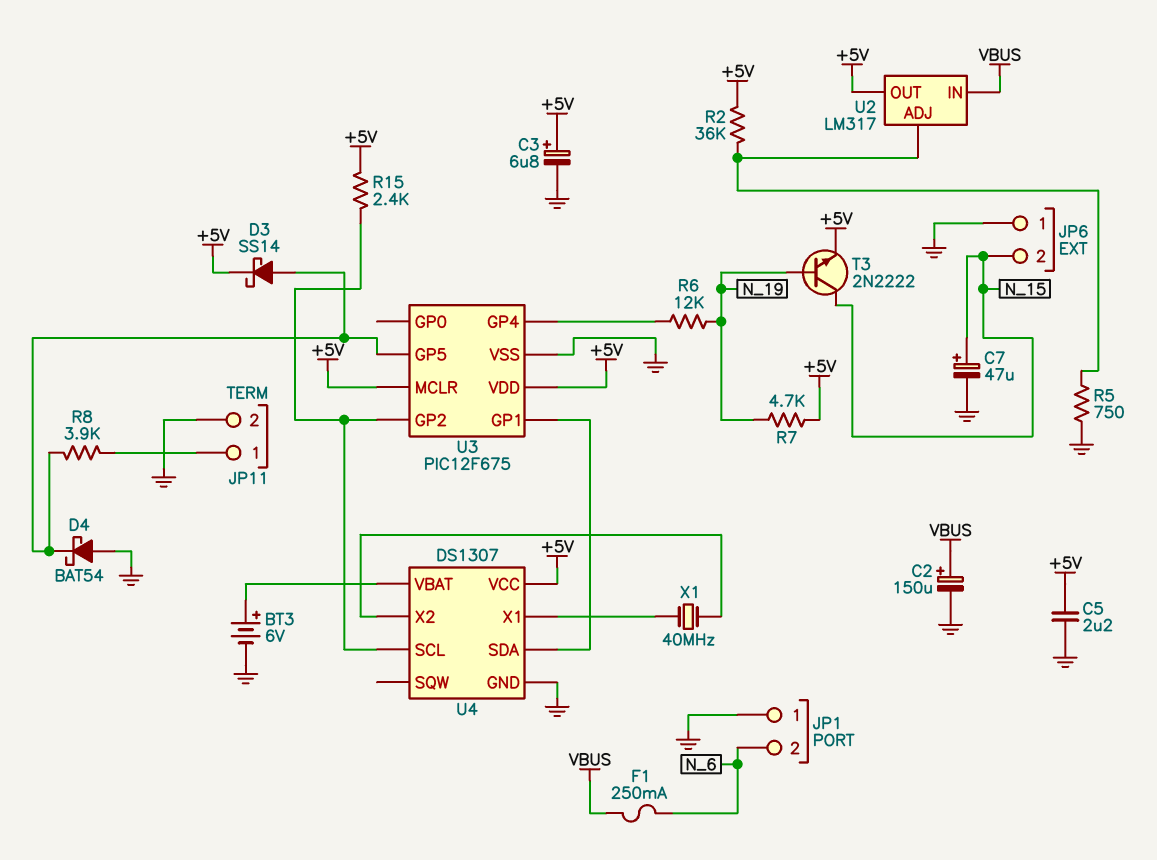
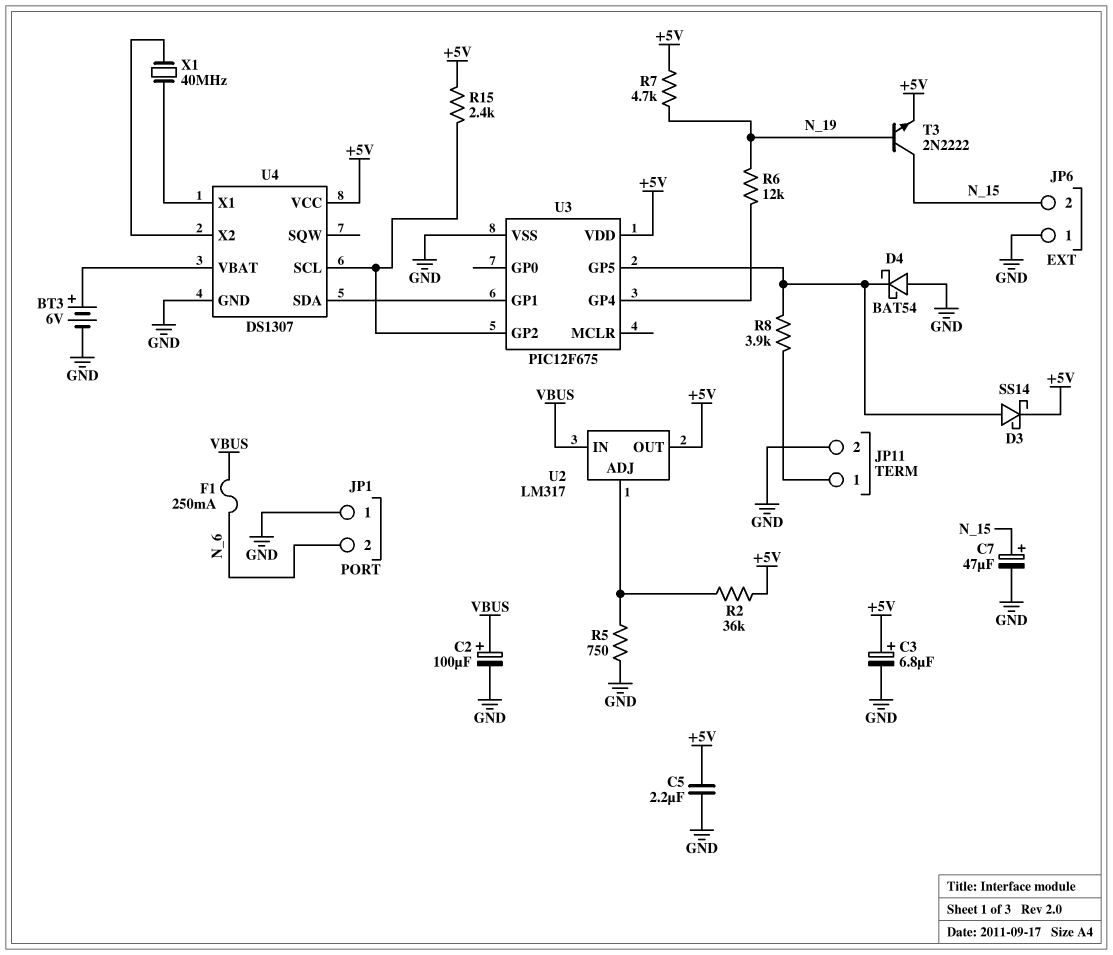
C2: 150uF (plus VBUS, minus GND) -> 100uF (plus VBUS, minus GND)
U3 pin MCLR: +5V -> none

